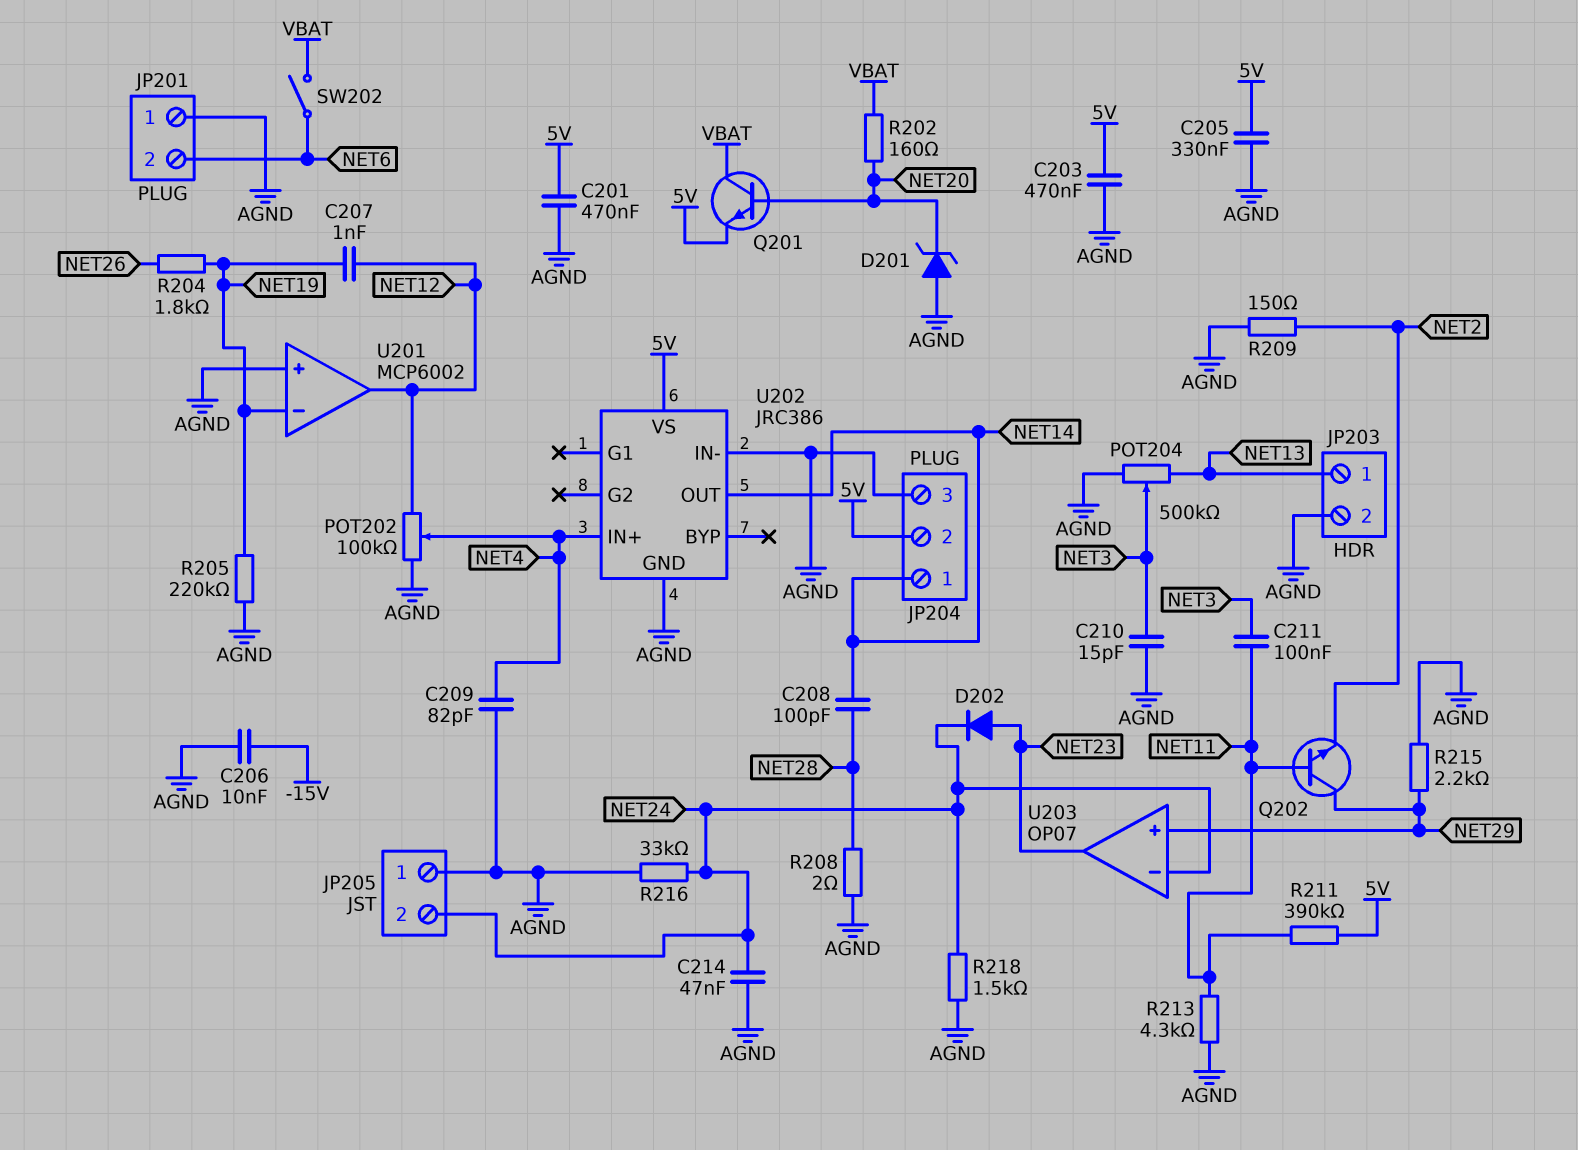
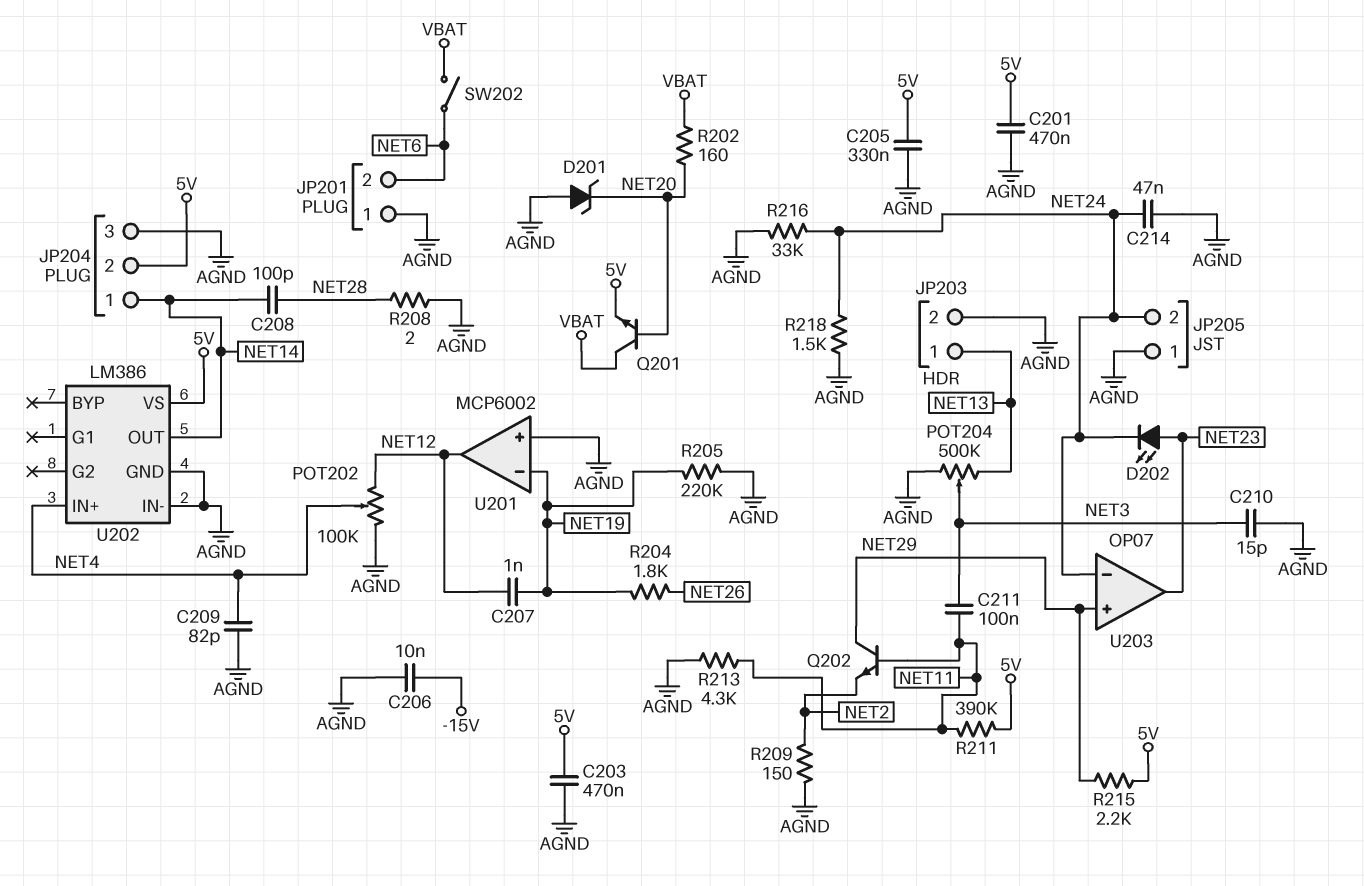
D202: diode (A NET23, K NET24) -> LED (A NET23, K NET24)
R215: 2.2k (AGND, NET29) -> 2.2k (5V, NET29)
U202: JRC386 -> LM386

